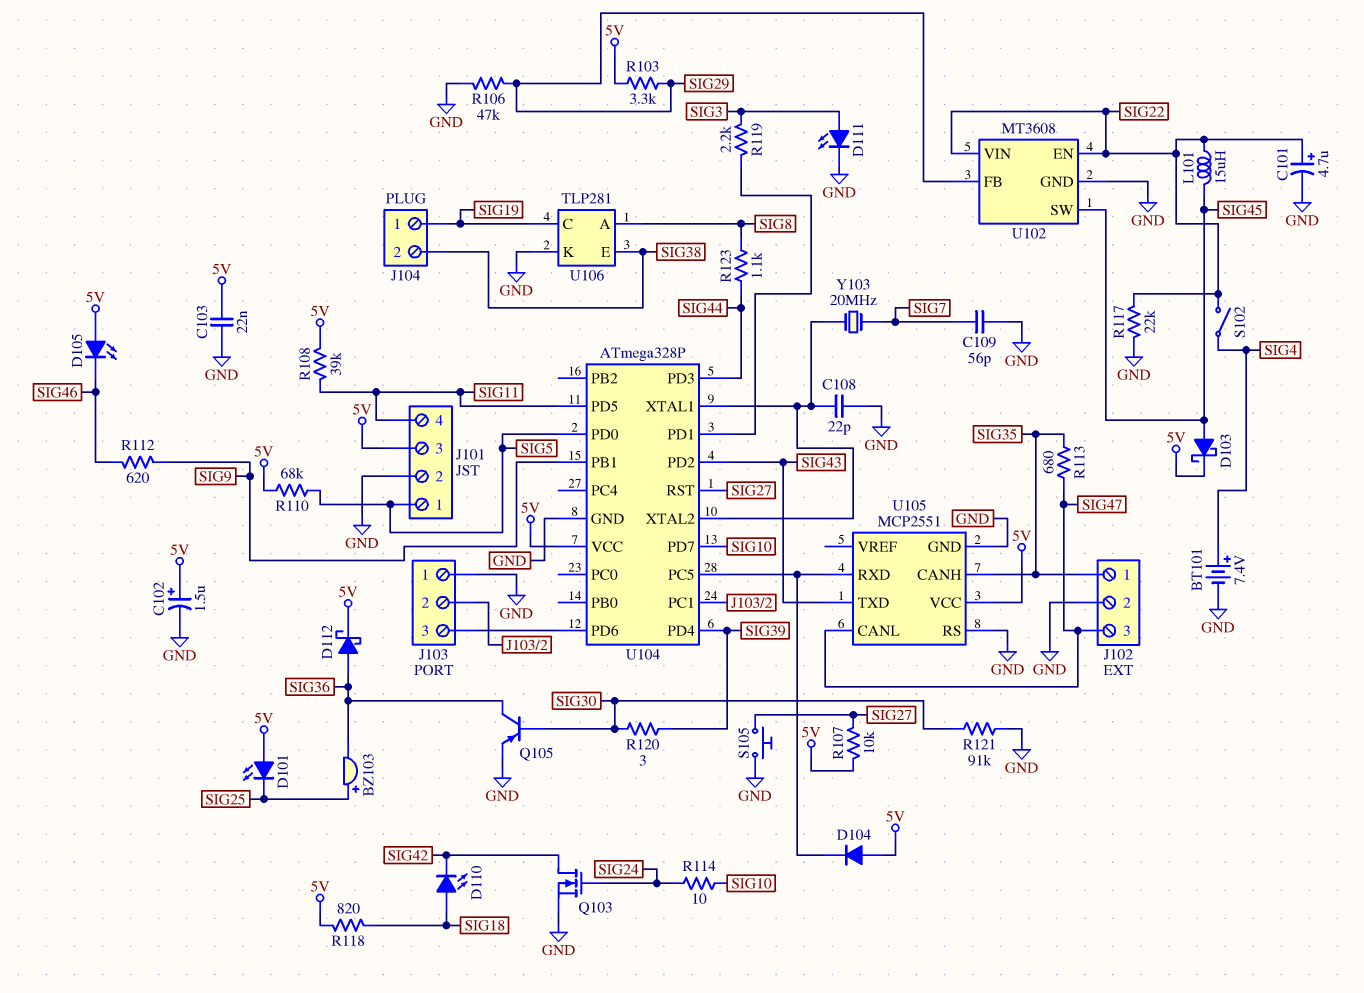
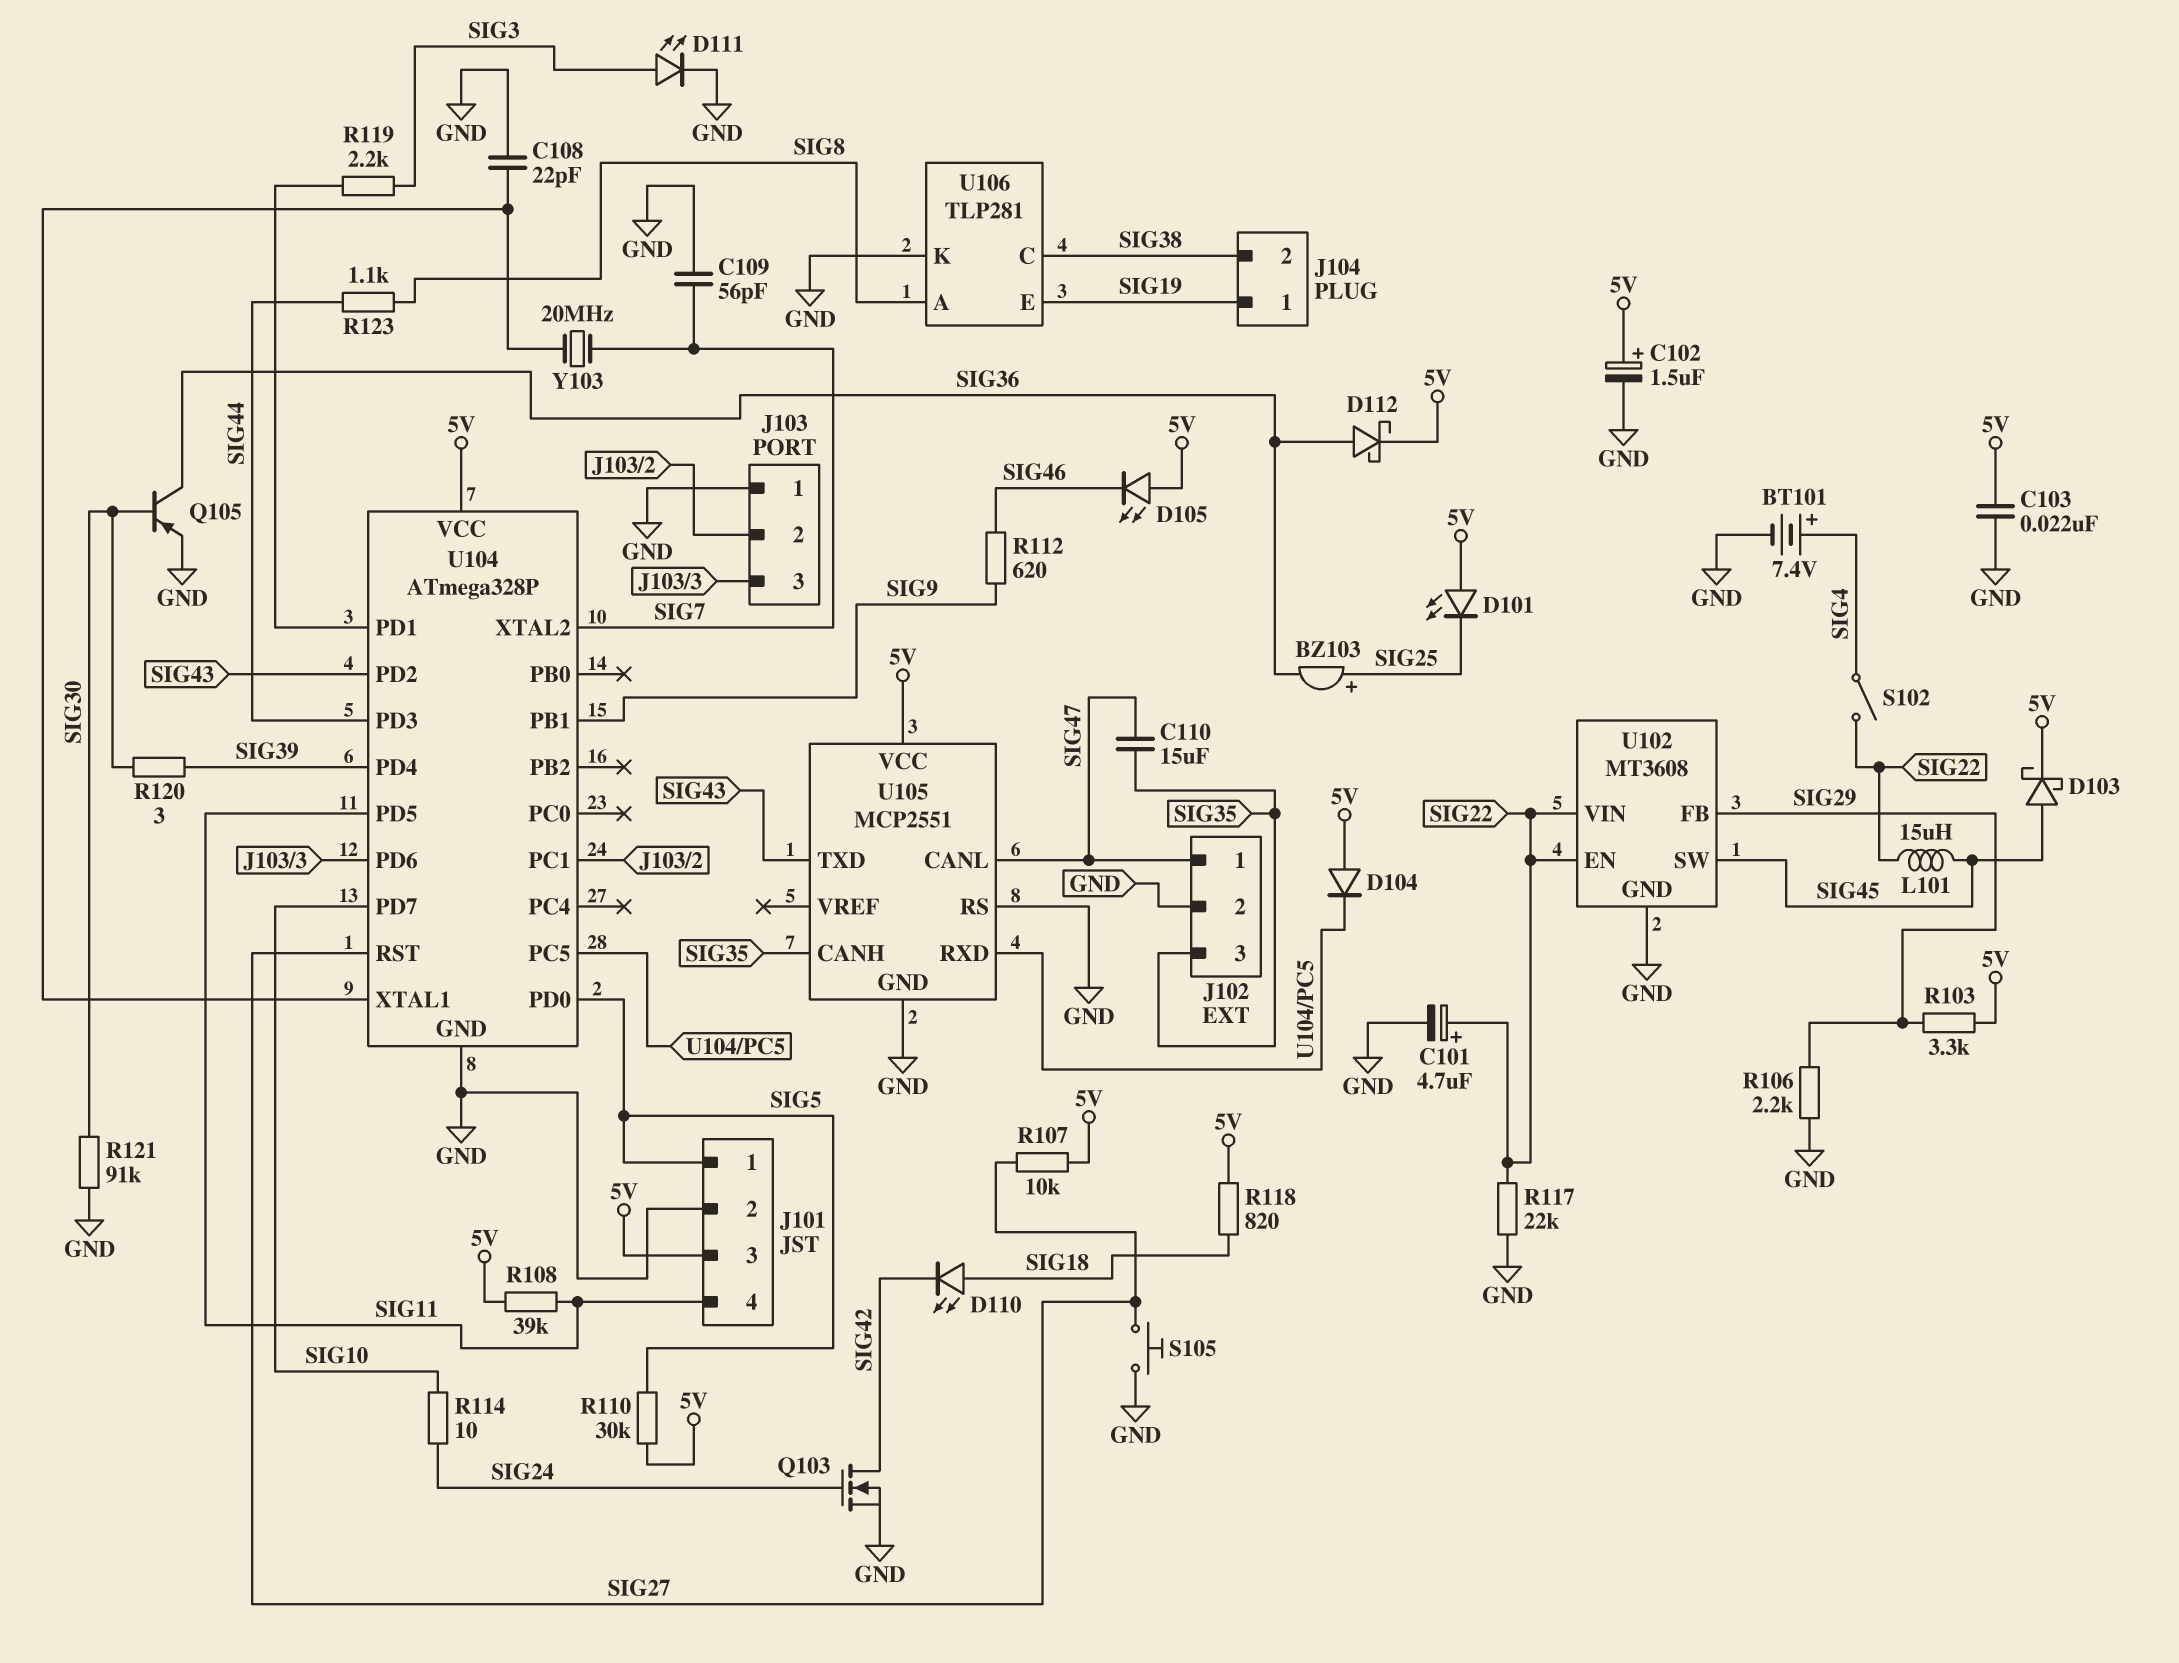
C110: none -> 15uF (SIG35, SIG47)
J102 pin 1: SIG35 -> SIG47
J102 pin 3: SIG47 -> SIG35
R106: 47k (GND, SIG29) -> 2.2k (GND, SIG29)
R110: 68k (5V, SIG5) -> 30k (5V, SIG5)
R113: 680 (SIG35, SIG47) -> none
U104 pin XTAL2: U104/XTAL1 -> SIG7
U106 pin C: SIG19 -> SIG38
U106 pin E: SIG38 -> SIG19

